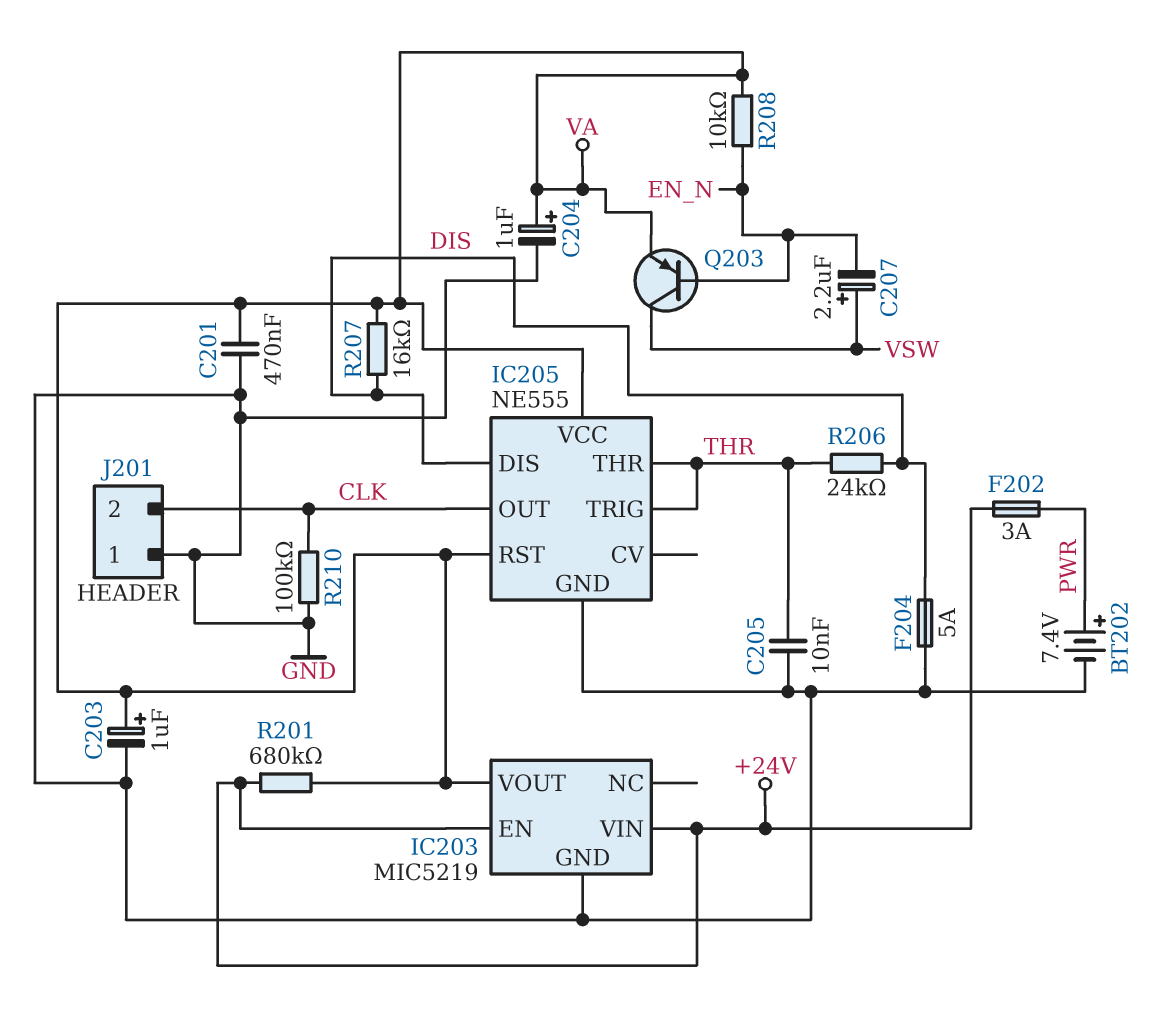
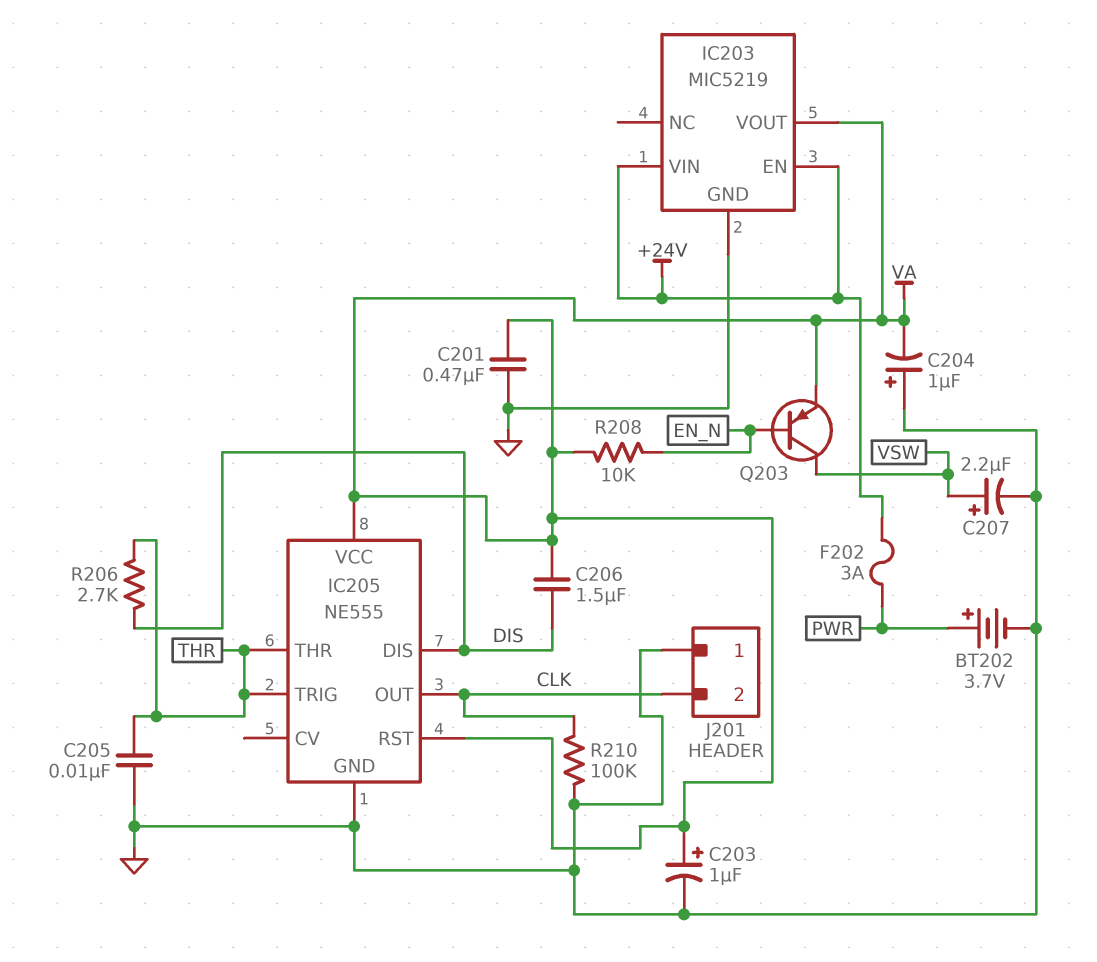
BT202: 7.4V (plus PWR, minus GND) -> 3.7V (plus PWR, minus GND)
C204: 1uF (plus VA, minus GND) -> 1uF (plus GND, minus VA)
C206: none -> 1.5uF (DIS, VA)
C207: 2.2uF (plus VSW, minus EN_N) -> 2.2uF (plus VSW, minus GND)
F204: 5A (DIS, GND) -> none
R201: 680k (+24V, VA) -> none
R206: 24k (DIS, THR) -> 2.7k (DIS, THR)
R207: 16k (DIS, VA) -> none

